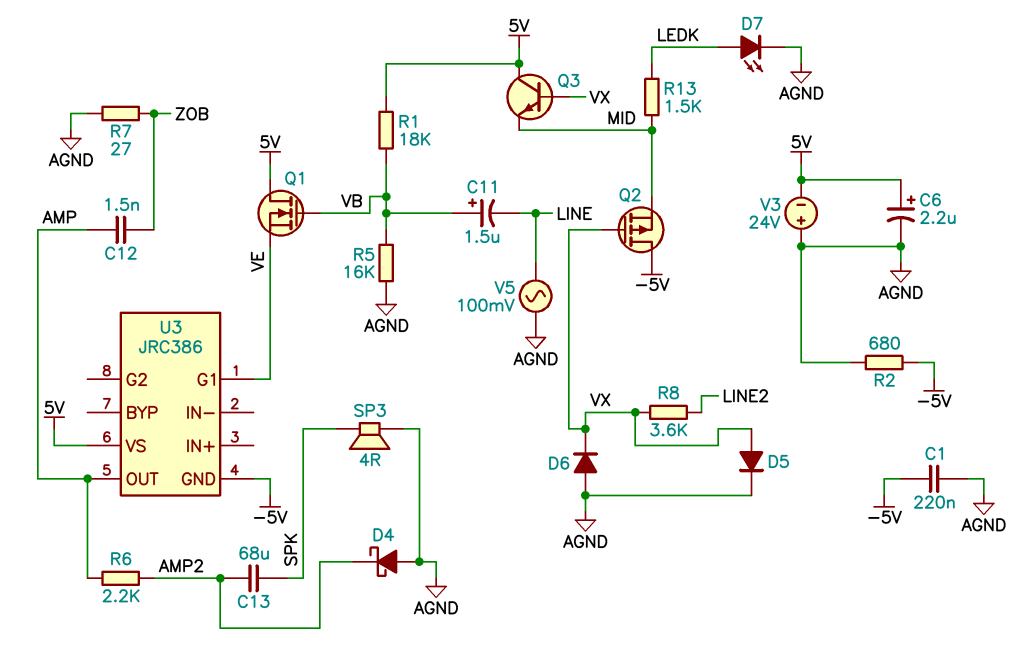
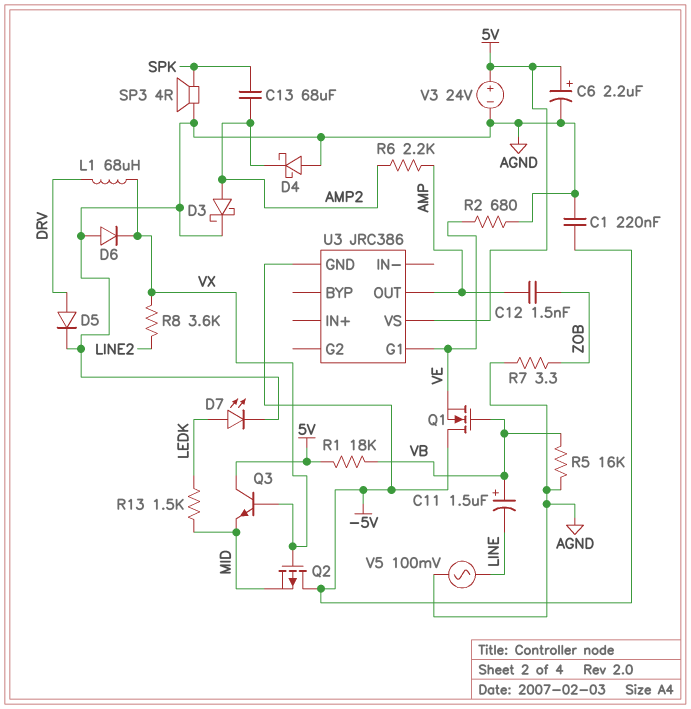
D3: none -> schottky (A AMP2, K AGND)
D5: diode (A VX, K AGND) -> diode (A DRV, K AGND)
L1: none -> 68uH (DRV, VX)
Q1: NMOS (G VB, D 5V, S VE) -> NMOS (G VB, D -5V, S VE)
R2: 680 (-5V, AGND) -> 680 (AGND, VE)
R7: 27 (AGND, ZOB) -> 3.3 (AGND, ZOB)
V3: 24V (plus AGND, minus 5V) -> 24V (plus 5V, minus AGND)

